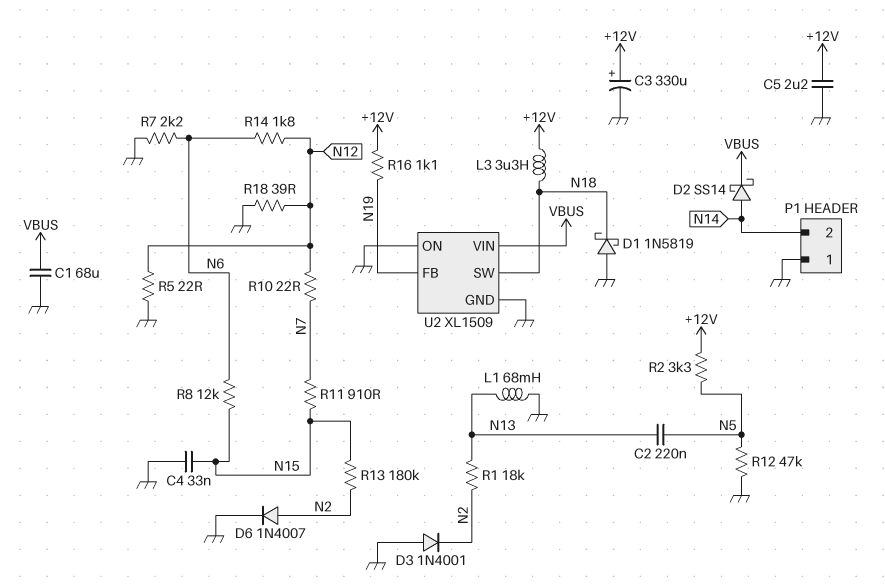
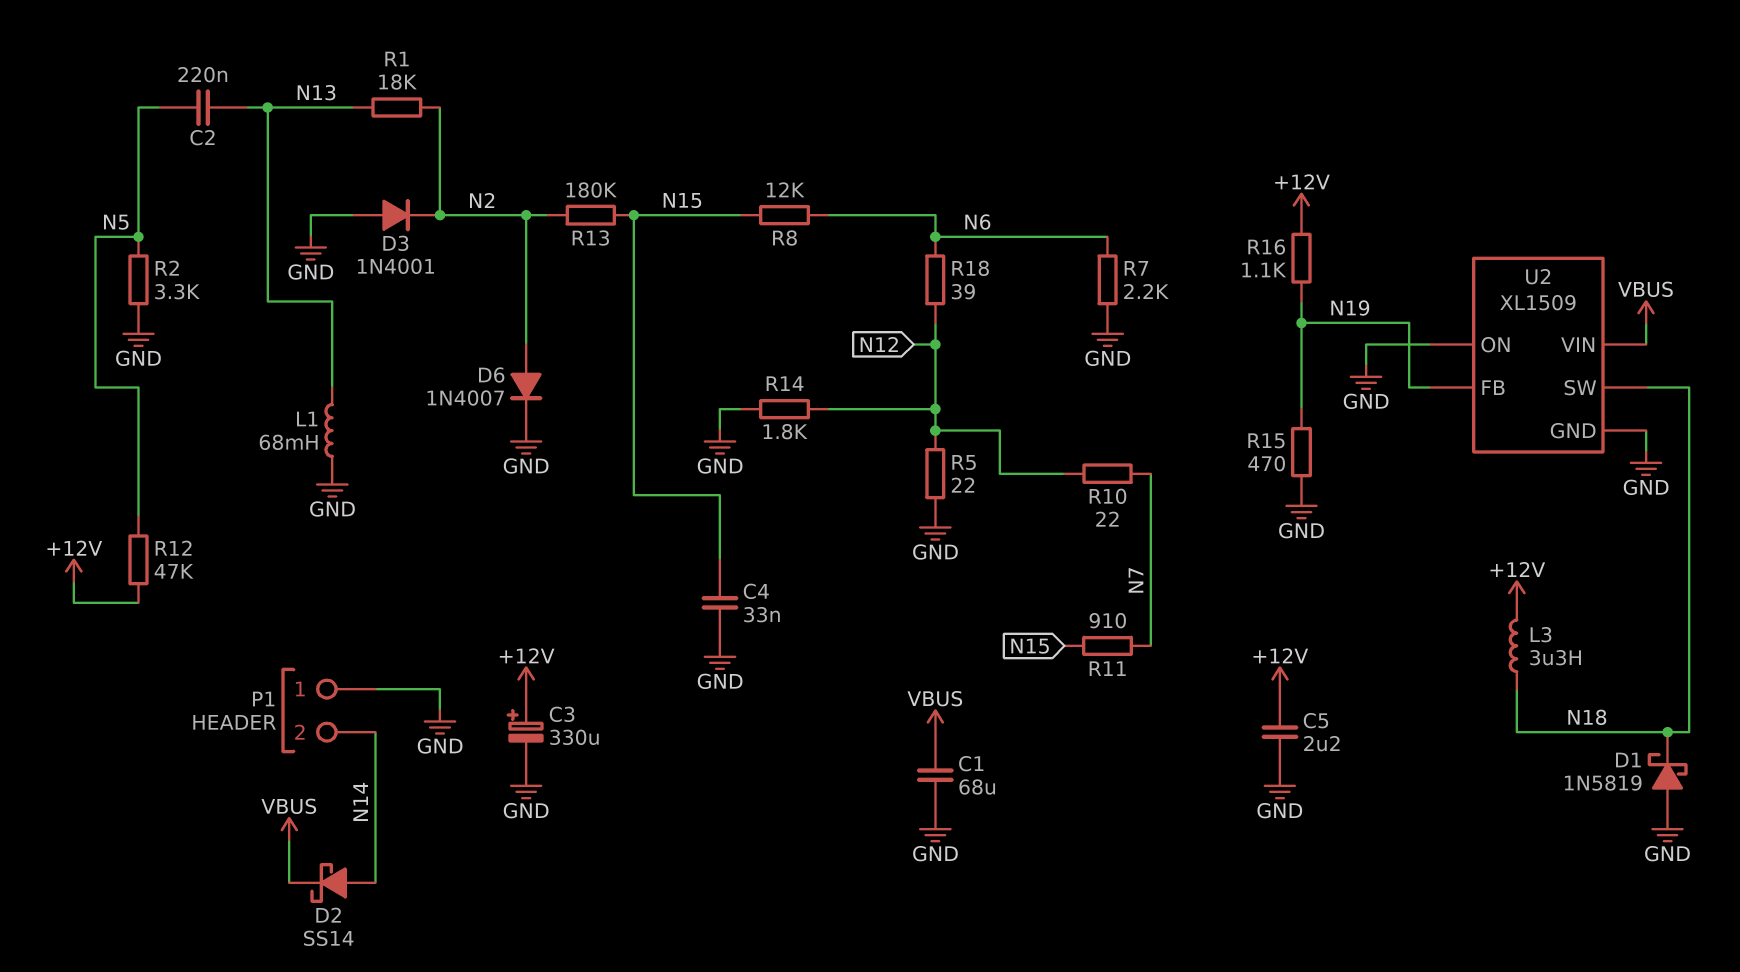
R2: 3.3k (+12V, N5) -> 3.3k (GND, N5)
R12: 47k (GND, N5) -> 47k (+12V, N5)
R14: 1.8k (N6, N12) -> 1.8k (GND, N12)
R15: none -> 470 (GND, N19)
R18: 39 (GND, N12) -> 39 (N6, N12)

